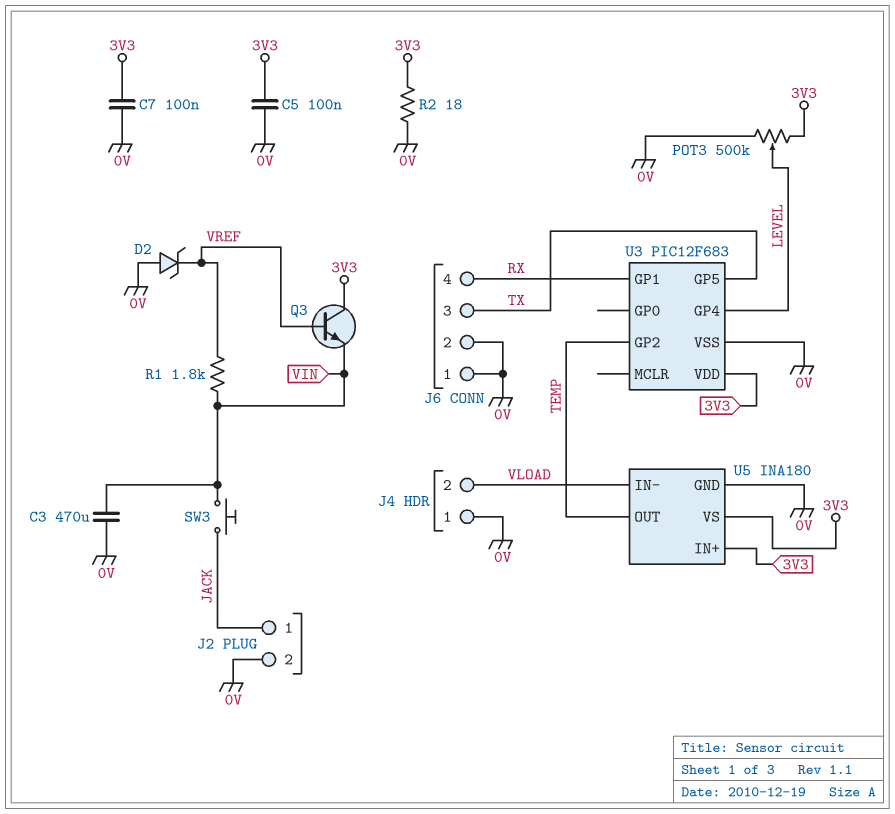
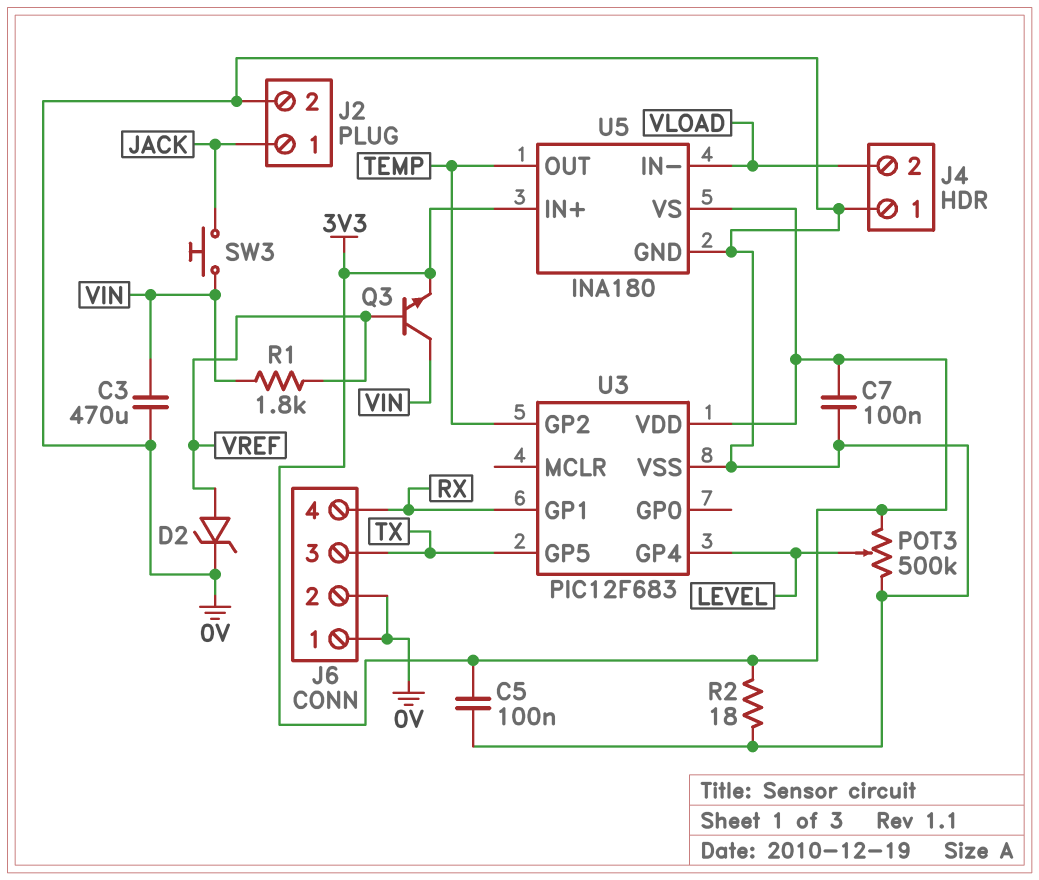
D2: zener (A 0V, K VREF) -> zener (A VREF, K 0V)
Q3: NPN (B VREF, C 3V3, E VIN) -> NPN (B VREF, C VIN, E 3V3)

